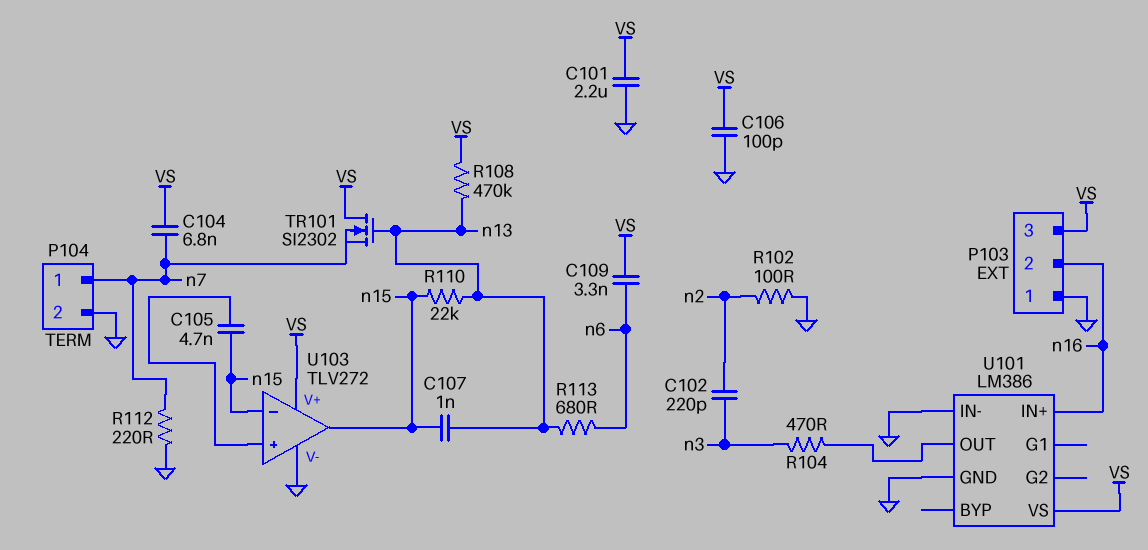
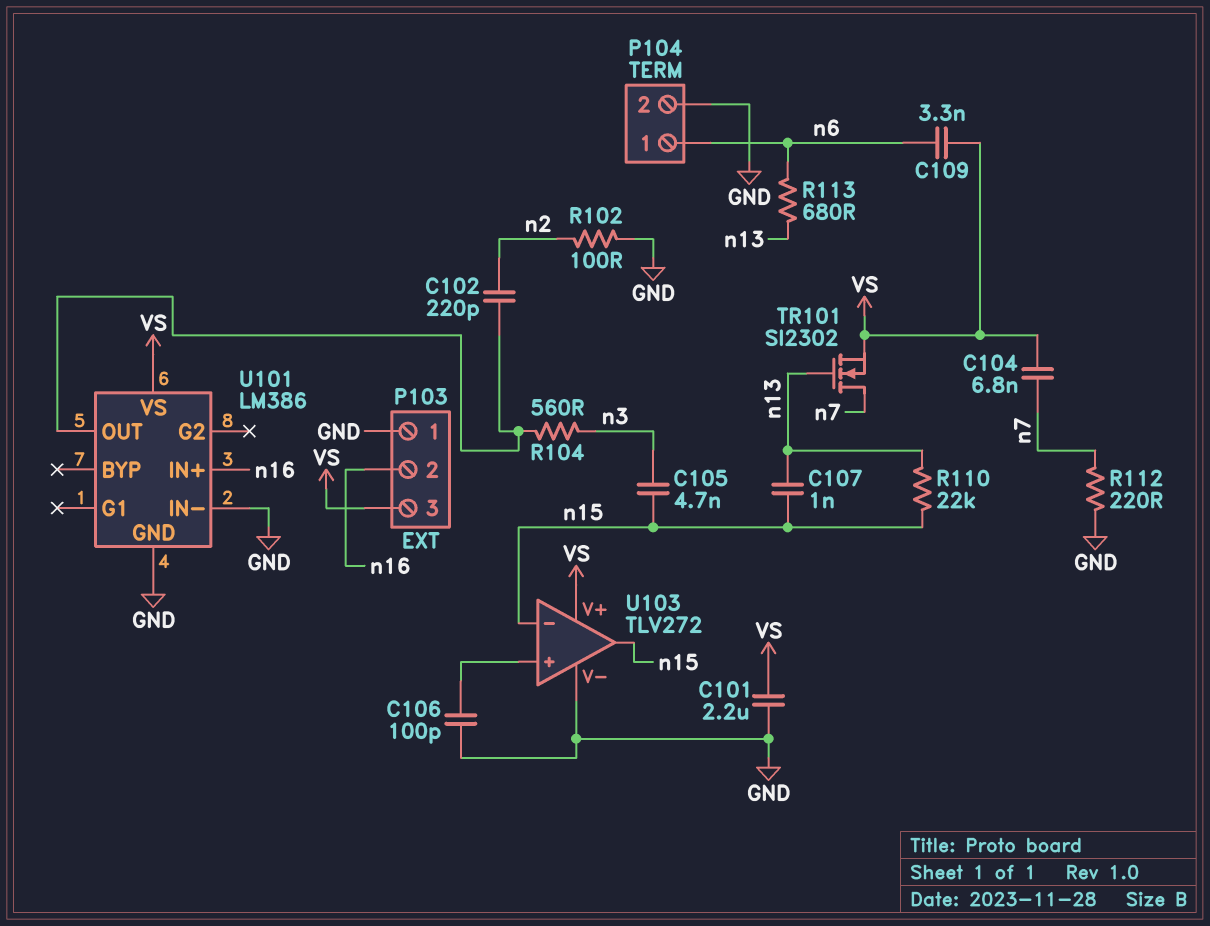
C102: 220pF (n2, n3) -> 220pF (U101/OUT, n2)
C105: 4.7nF (U103/in+, n15) -> 4.7nF (n3, n15)
C106: 100pF (GND, VS) -> 100pF (GND, U103/in+)
P104 pin 1: n7 -> n6
R104: 470 (U101/OUT, n3) -> 560 (U101/OUT, n3)
R108: 470k (VS, n13) -> none
TR101: NMOS SI2302 (G n13, D VS, S n7) -> NMOS SI2302 (G n13, D n7, S VS)

